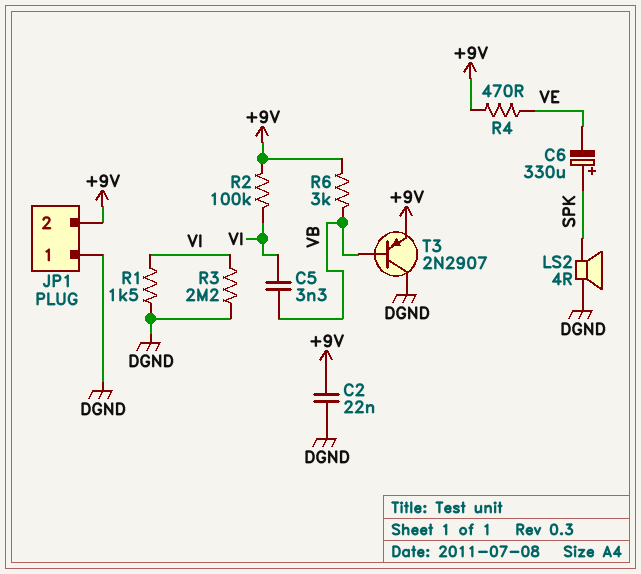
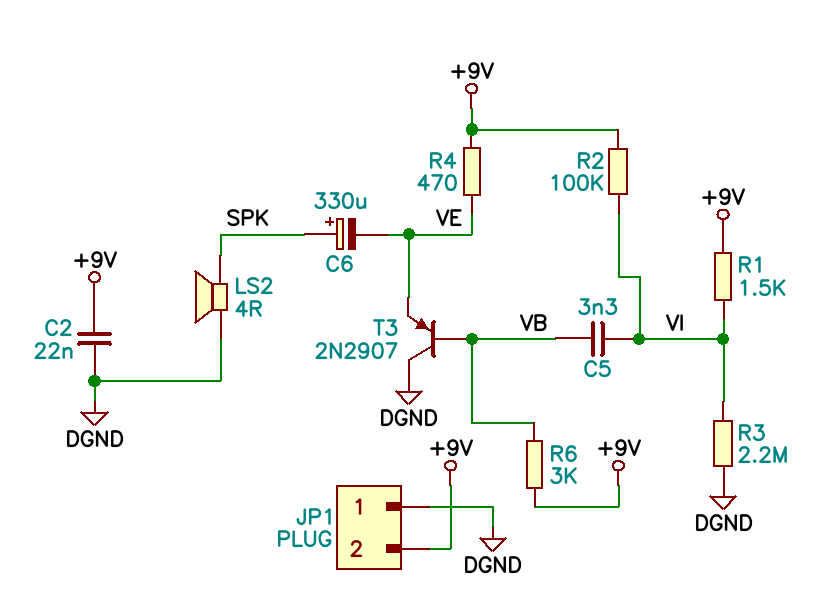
R1: 1.5k (DGND, VI) -> 1.5k (+9V, VI)
T3: PNP 2N2907 (B VB, C DGND, E +9V) -> PNP 2N2907 (B VB, C DGND, E VE)

